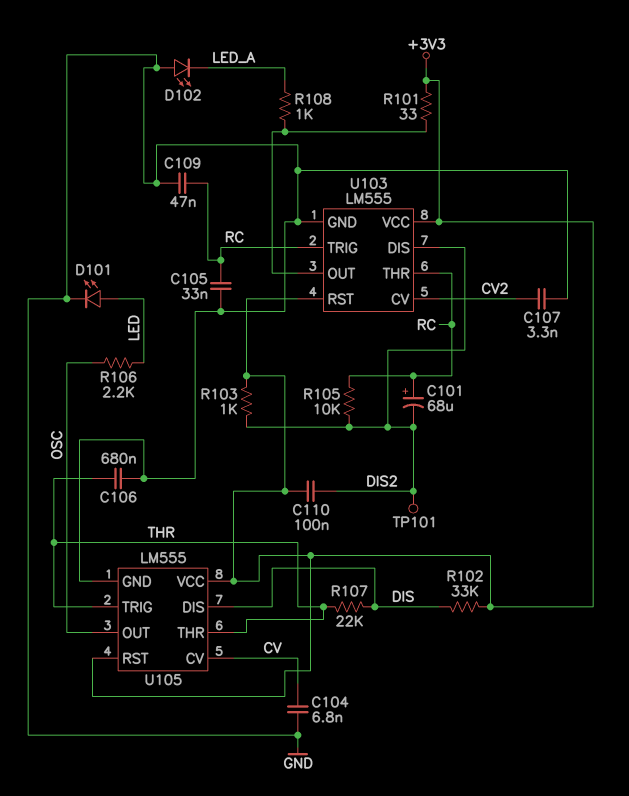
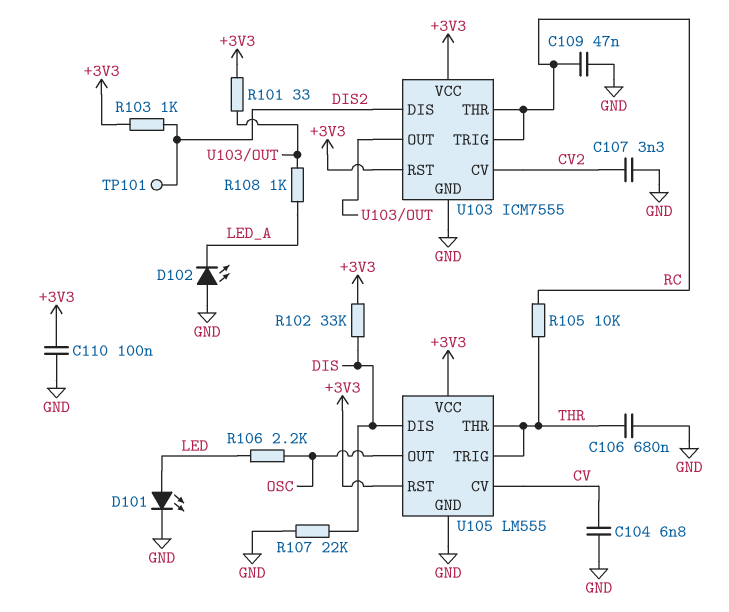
C101: 68uF (plus RC, minus DIS2) -> none
C105: 33nF (GND, RC) -> none
C110: 100nF (+3V3, DIS2) -> 100nF (+3V3, GND)
R105: 10k (DIS2, RC) -> 10k (RC, THR)
R107: 22k (DIS, THR) -> 22k (DIS, GND)
U103: LM555 -> ICM7555

